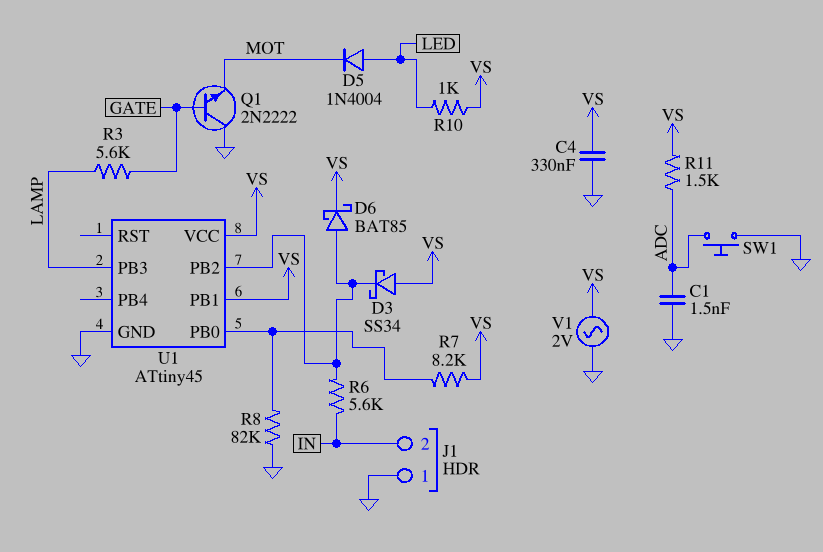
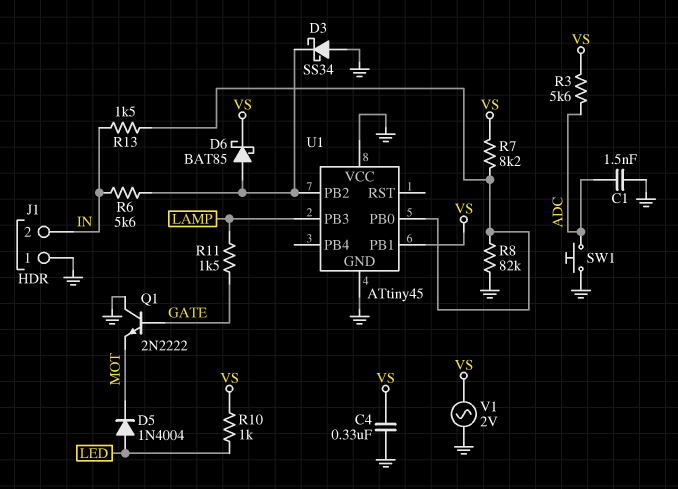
D3: schottky SS34 (A VS, K U1/PB2) -> schottky SS34 (A GND, K U1/PB2)
R3: 5.6k (GATE, LAMP) -> 5.6k (ADC, VS)
R11: 1.5k (ADC, VS) -> 1.5k (GATE, LAMP)
R13: none -> 1.5k (IN, U1/PB0)
U1 pin VCC: VS -> GND

